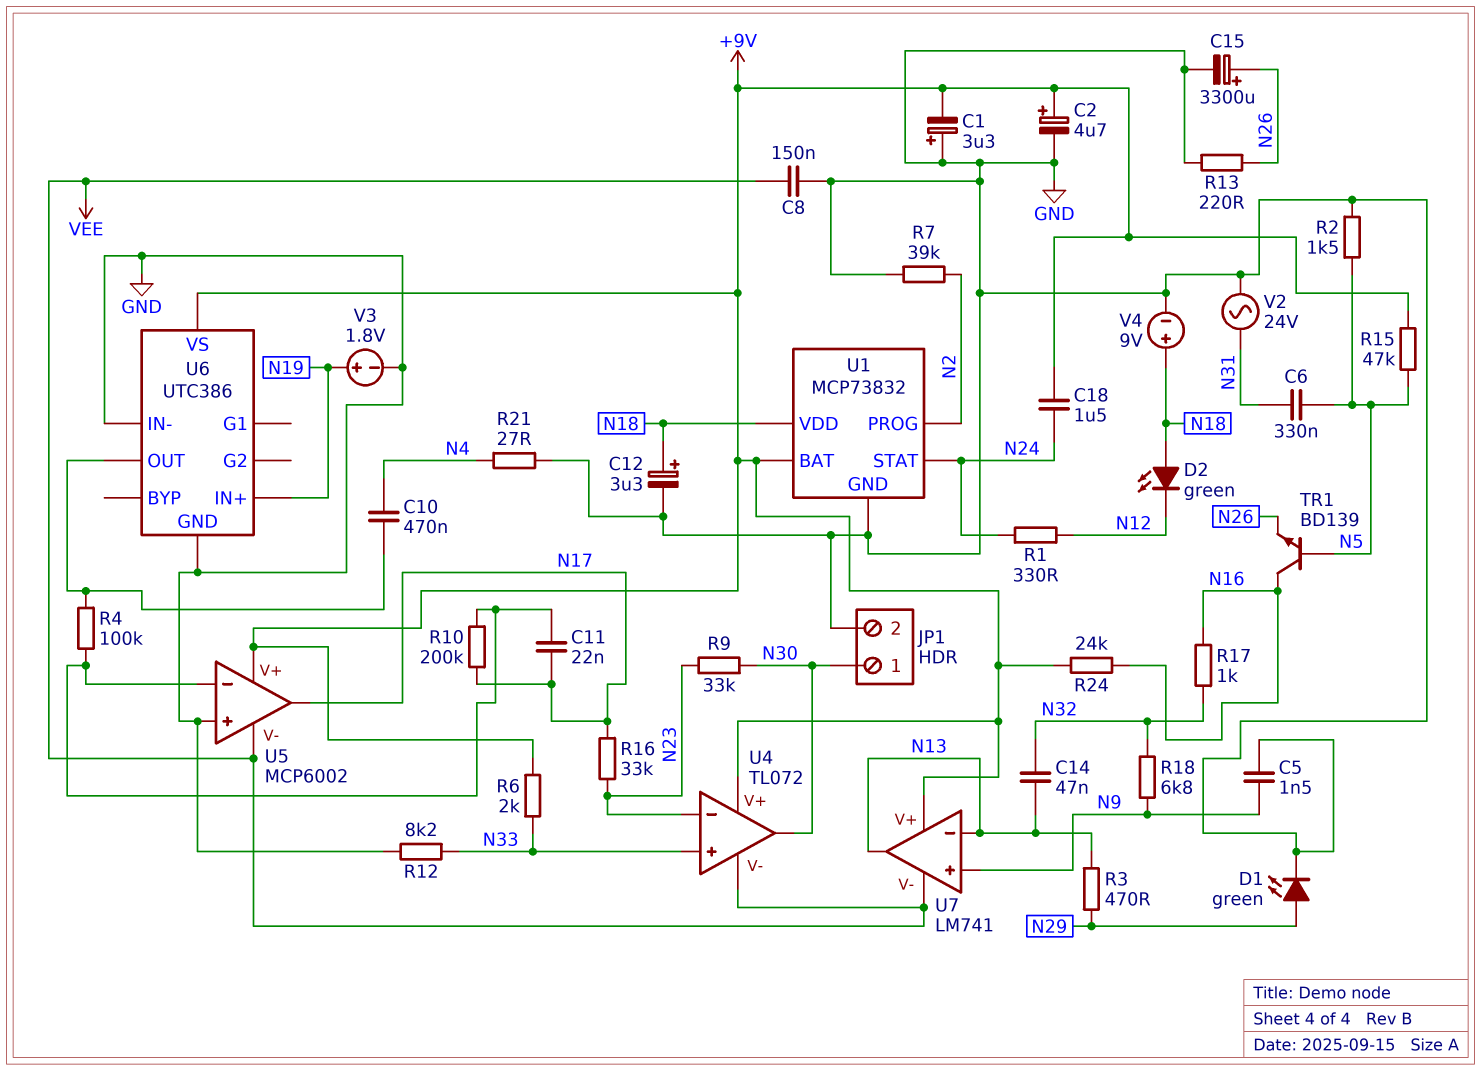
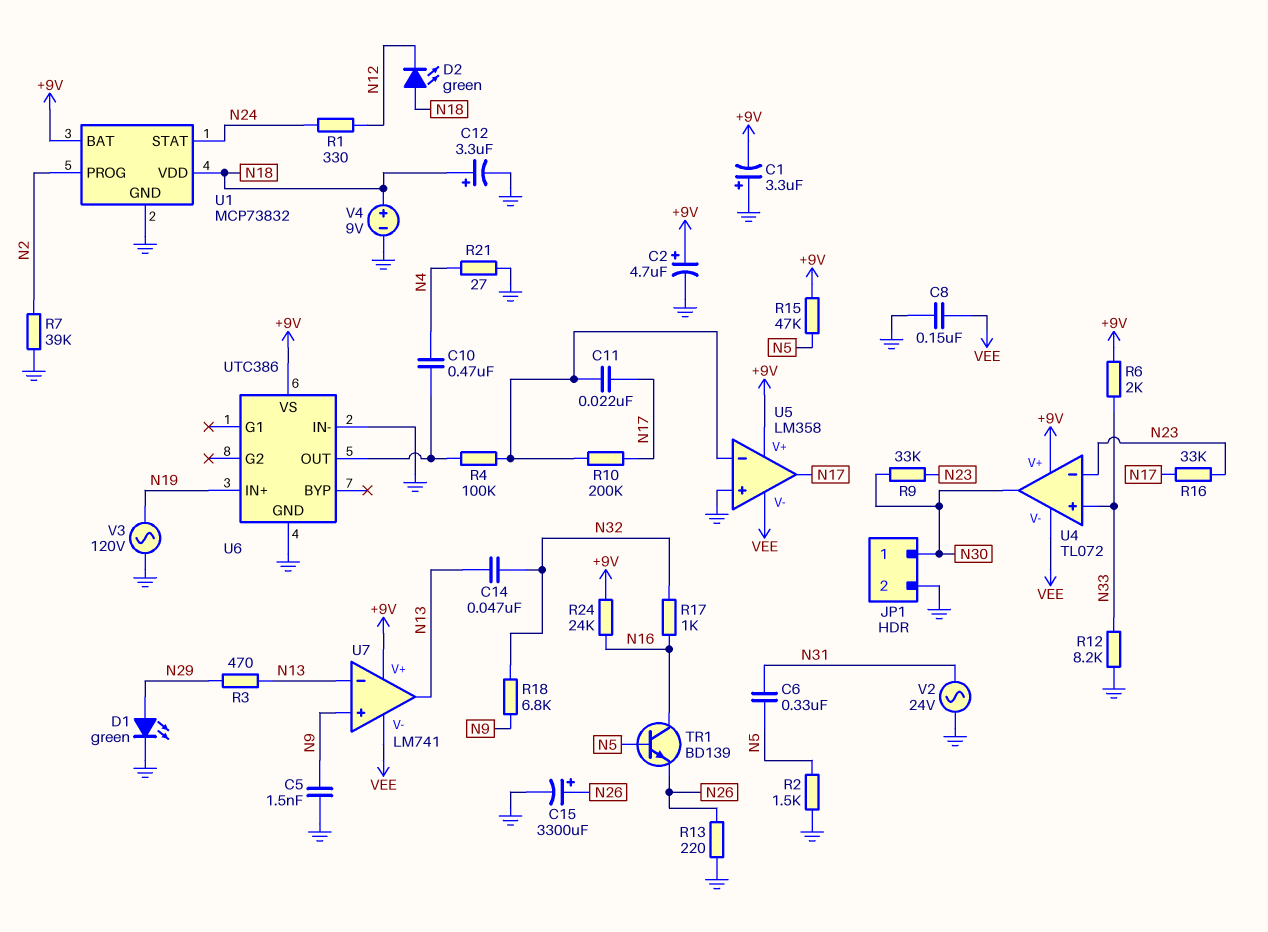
C18: 1.5uF (+9V, N24) -> none
U5: MCP6002 -> LM358
V3: 1.8V (plus N19, minus GND) -> AC 120V (GND, N19)

